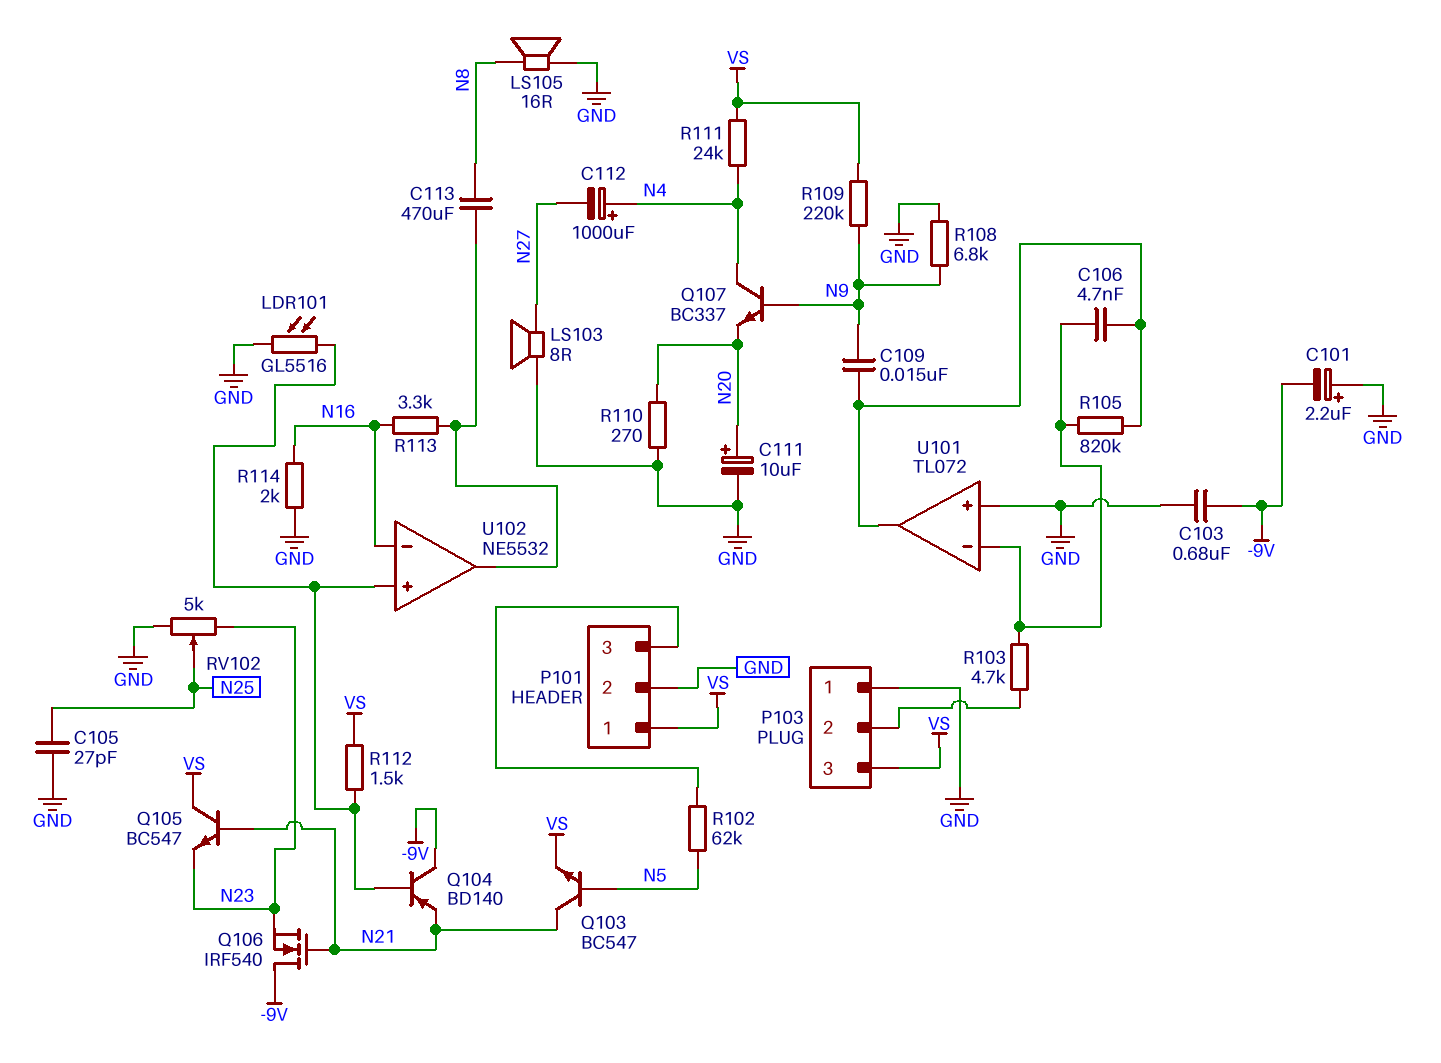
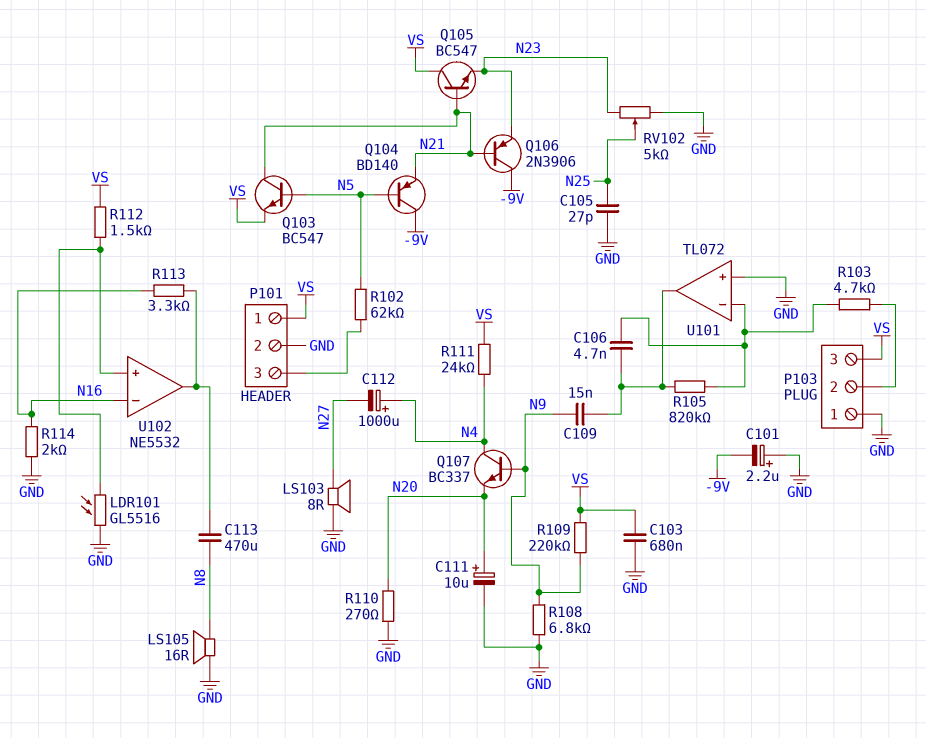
C103: 680nF (-9V, GND) -> 680nF (GND, VS)
Q104: PNP BD140 (B U102/in+, C -9V, E N21) -> PNP BD140 (B N5, C -9V, E N21)
Q106: NMOS IRF540 (G N21, D -9V, S N23) -> PNP 2N3906 (B N21, C -9V, E N23)

